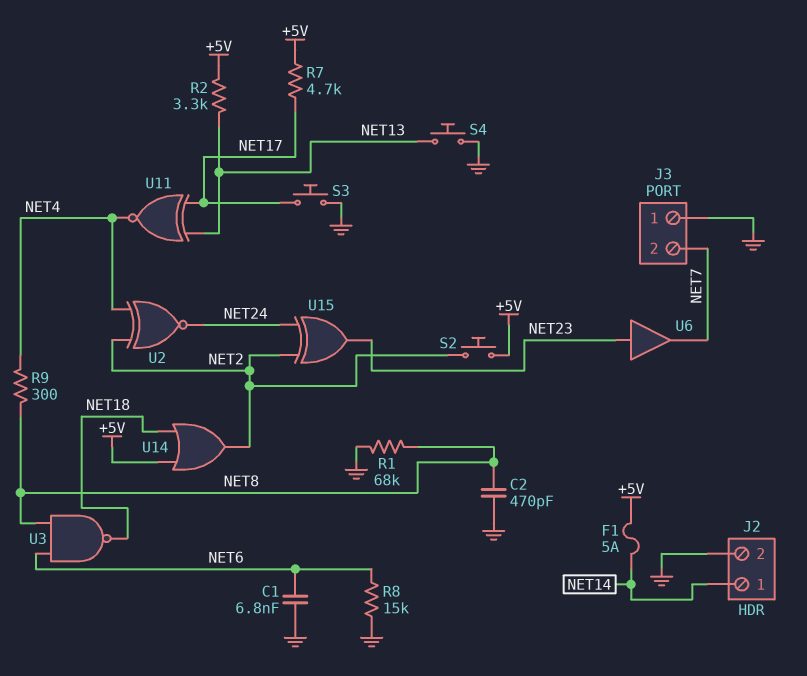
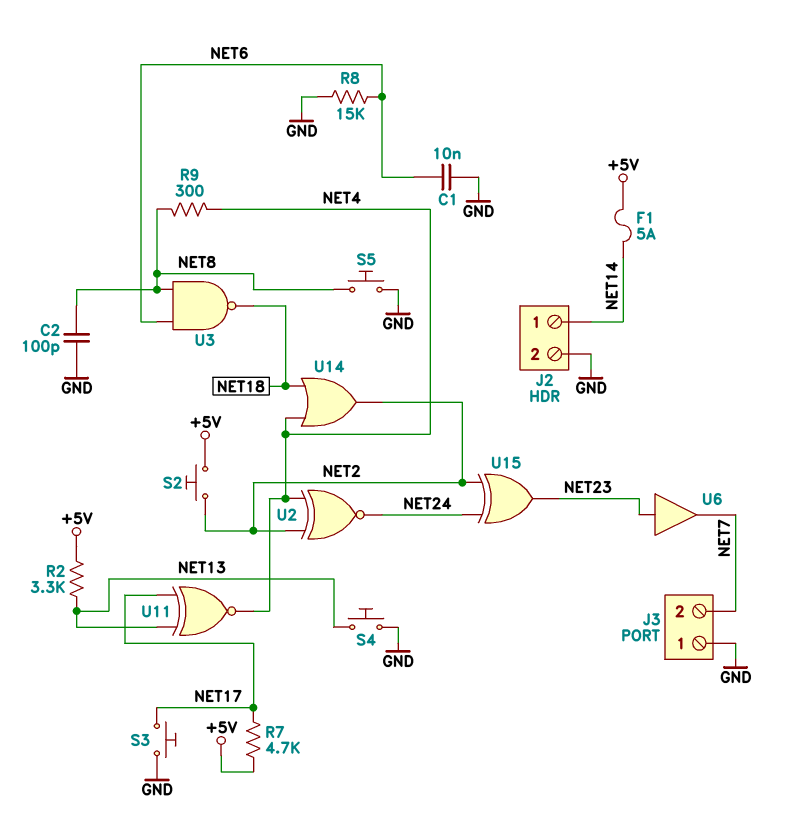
C1: 6.8nF (GND, NET6) -> 10nF (GND, NET6)
C2: 470pF (GND, NET8) -> 100pF (GND, NET8)
R1: 68k (GND, NET8) -> none
S5: none -> button (GND, NET8)
U14: OR (in +5V, in NET18, out NET2) -> OR (in NET4, in NET18, out NET2)

